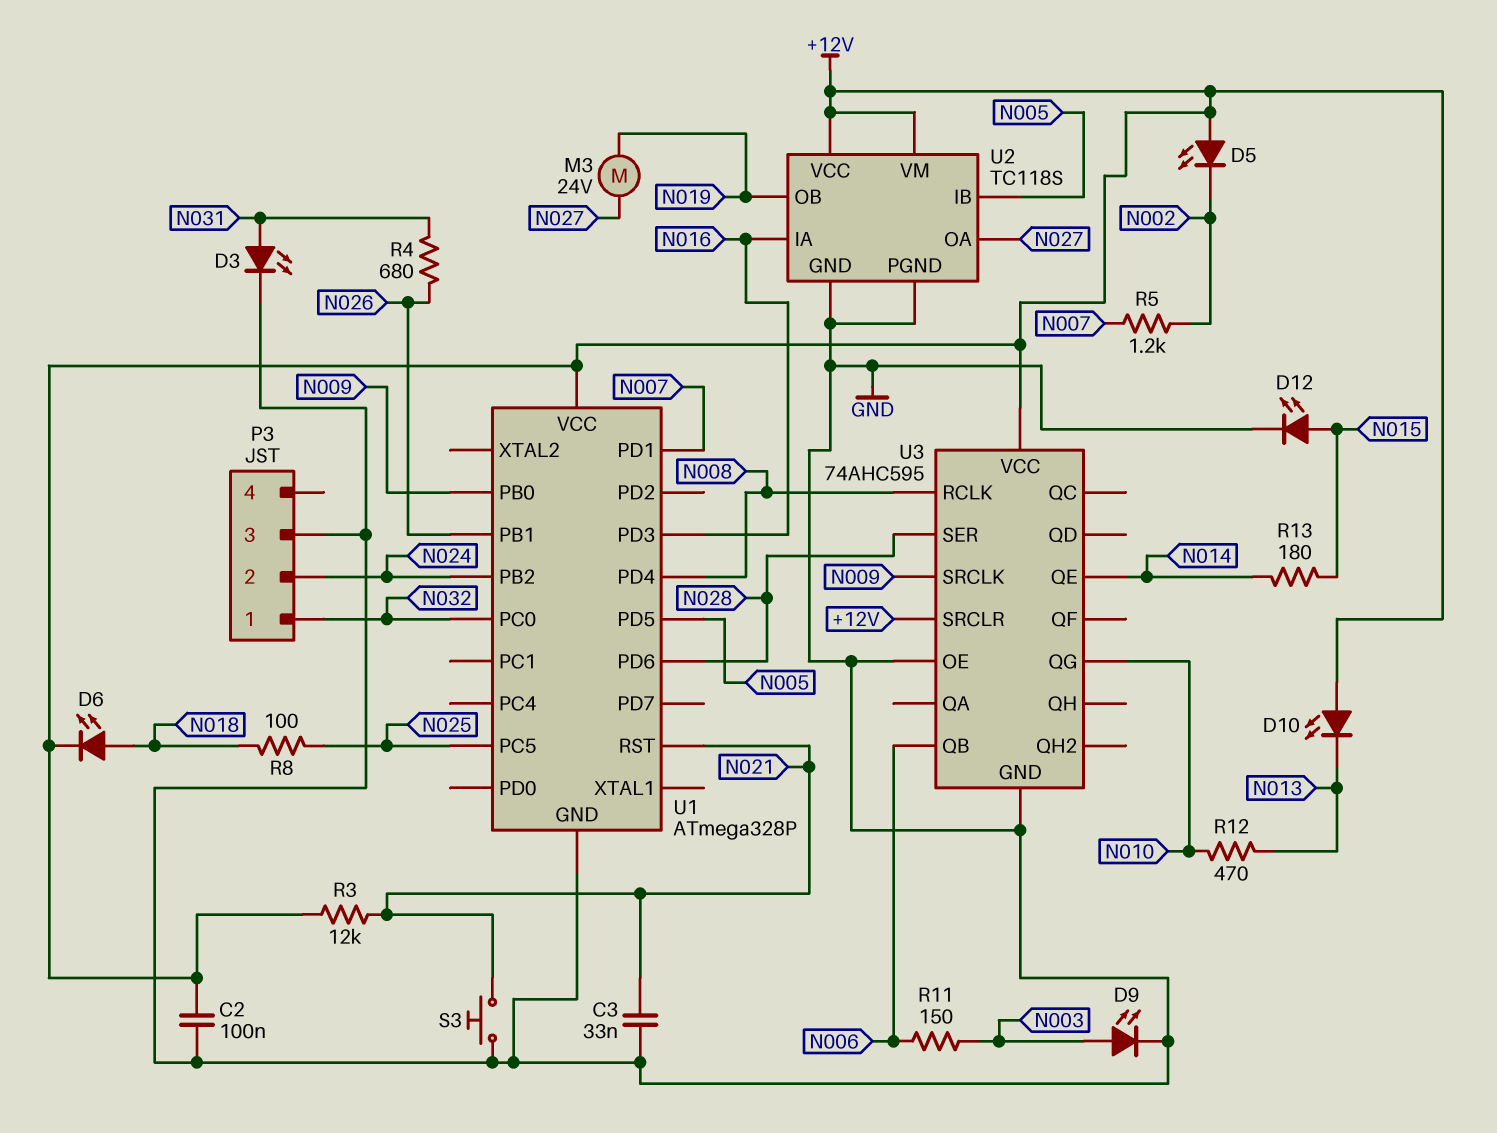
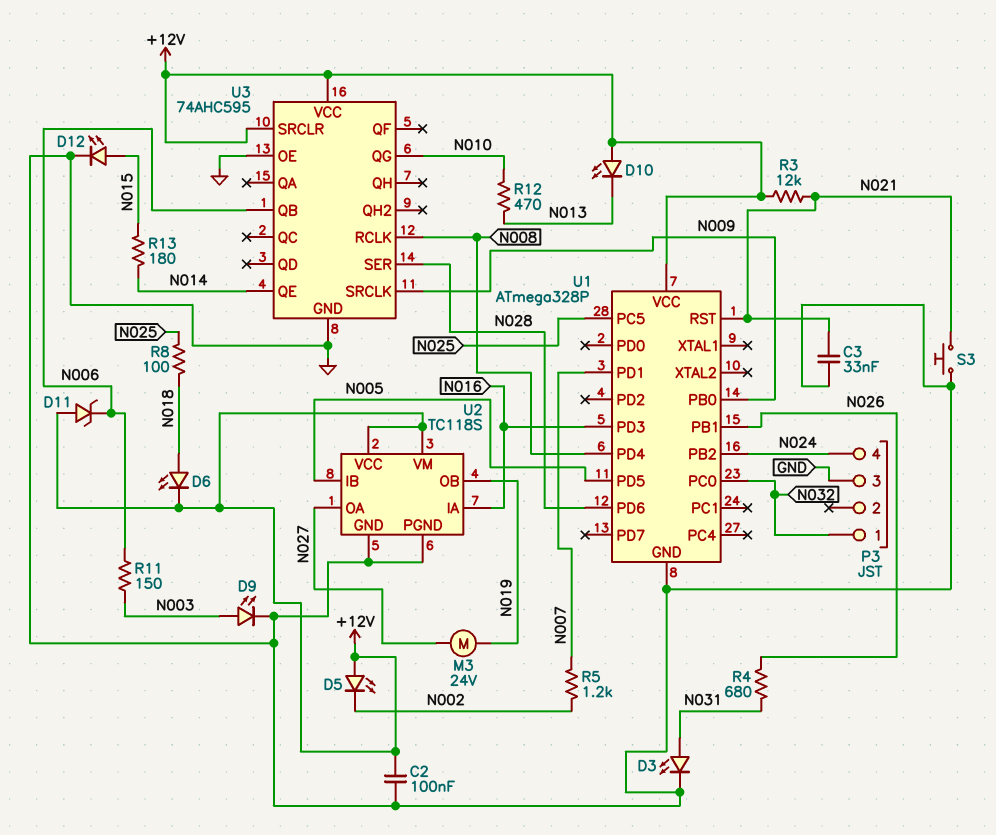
D11: none -> zener (A +12V, K N006)
P3 pin 2: N024 -> none
P3 pin 4: none -> N024

